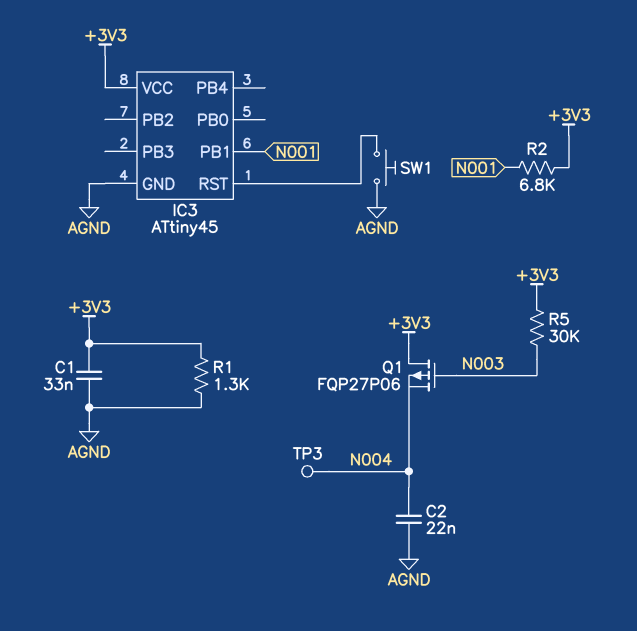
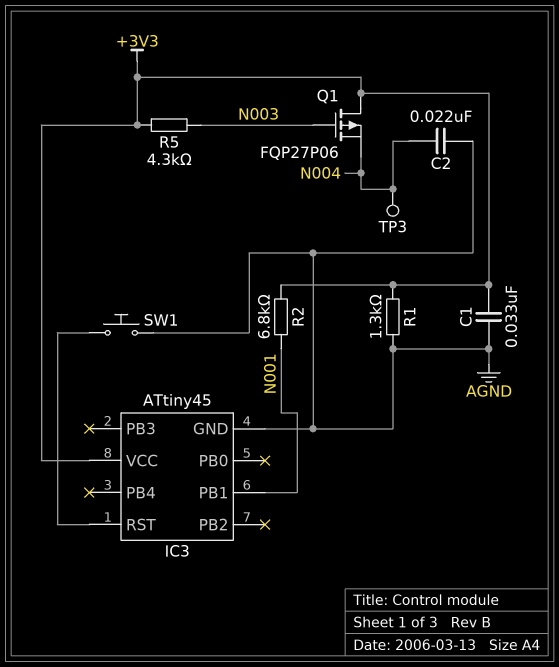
R5: 30k (+3V3, N003) -> 4.3k (+3V3, N003)

